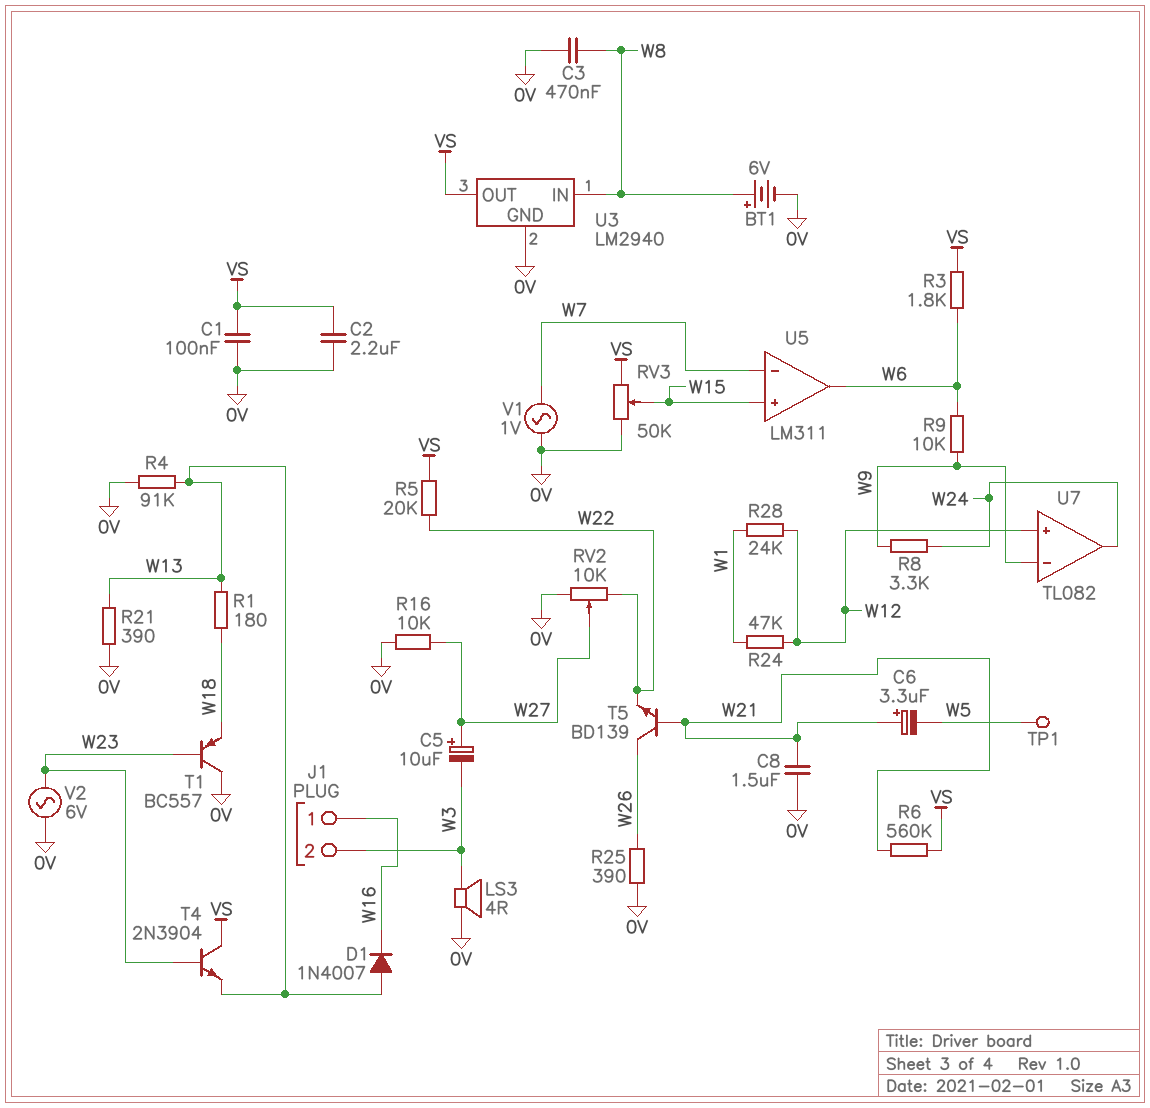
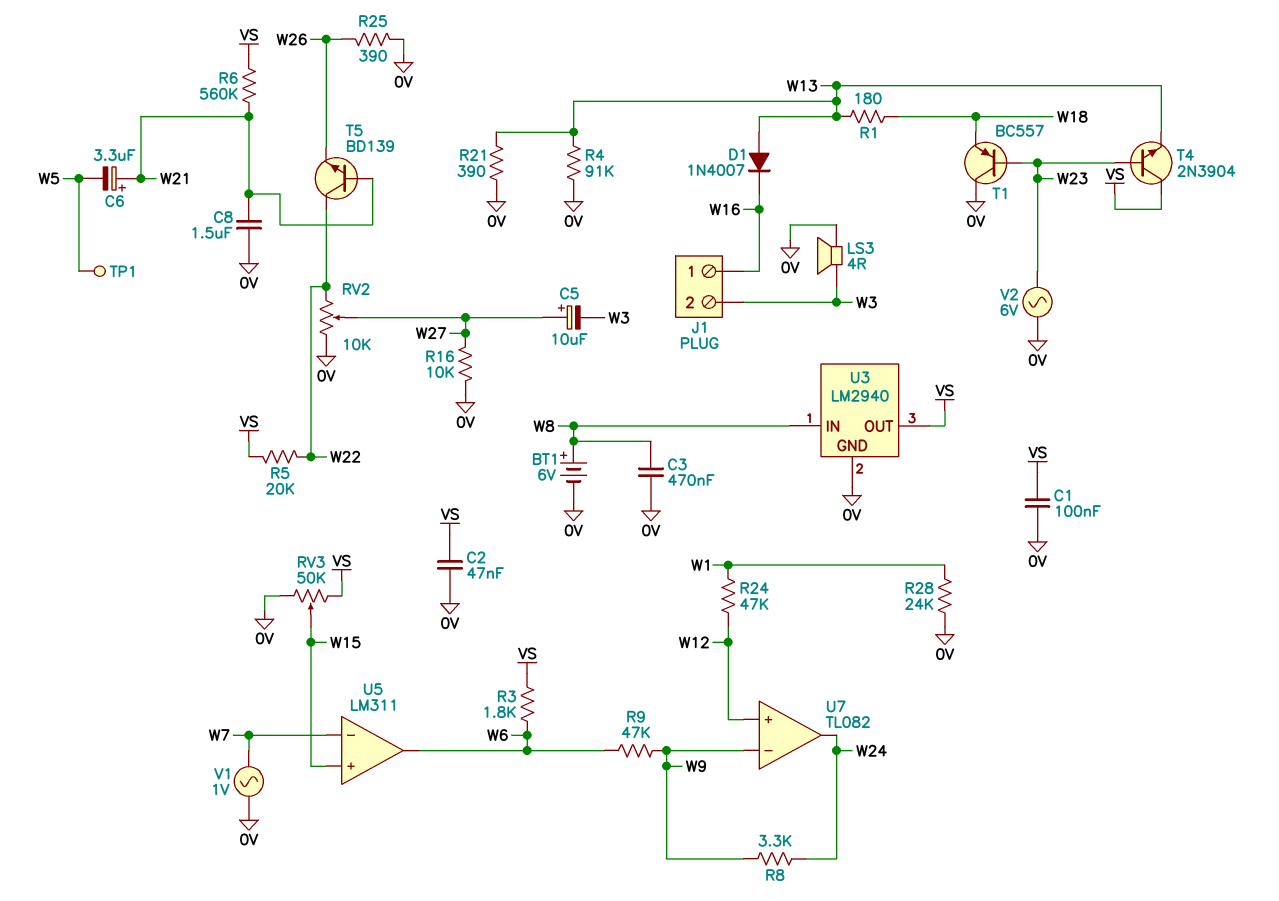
C2: 2.2uF (0V, VS) -> 47nF (0V, VS)
R9: 10k (W6, W9) -> 47k (W6, W9)
R28: 24k (W1, W12) -> 24k (0V, W1)
T5: NPN BD139 (B W21, C W26, E W22) -> NPN BD139 (B W21, C W22, E W26)

